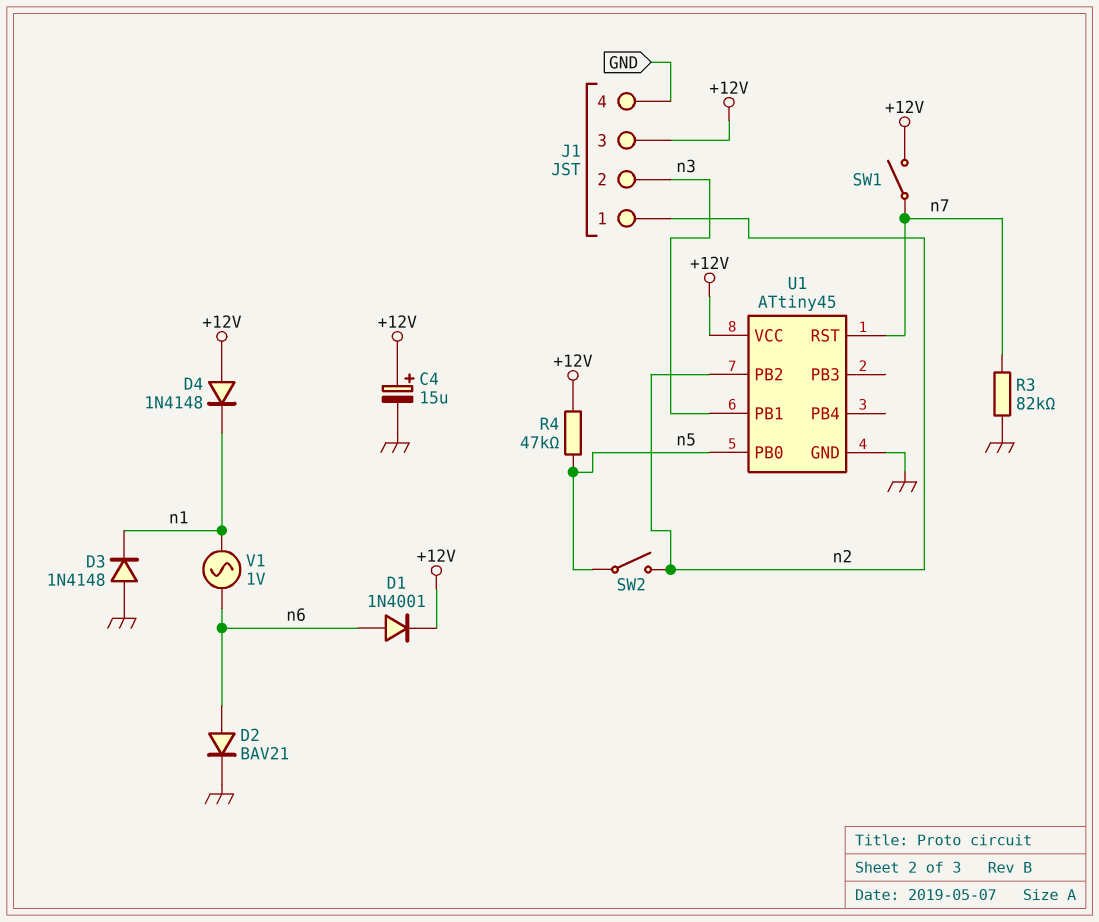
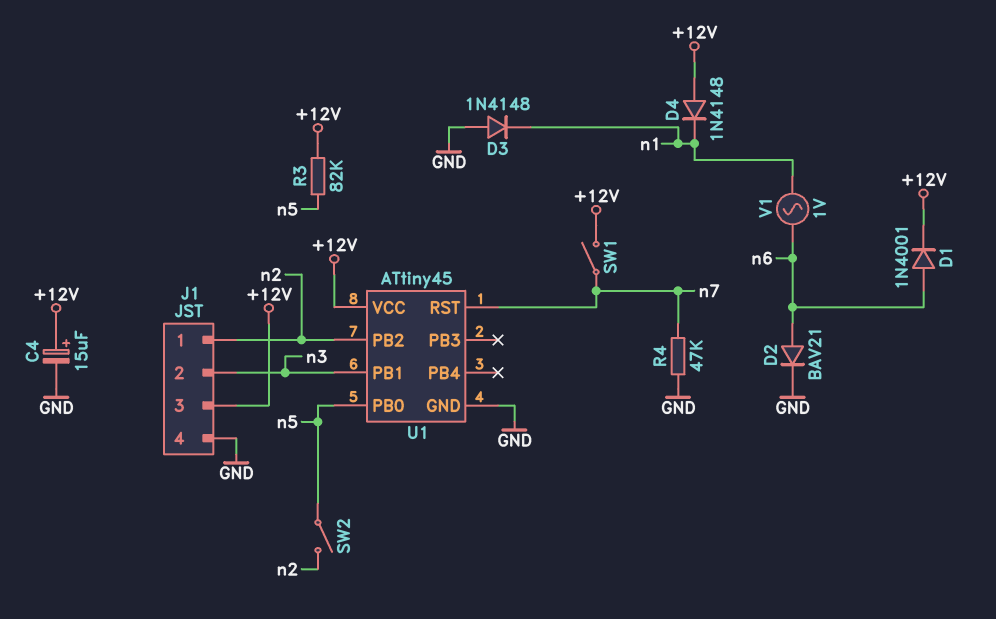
R3: 82k (GND, n7) -> 82k (+12V, n5)
R4: 47k (+12V, n5) -> 47k (GND, n7)

